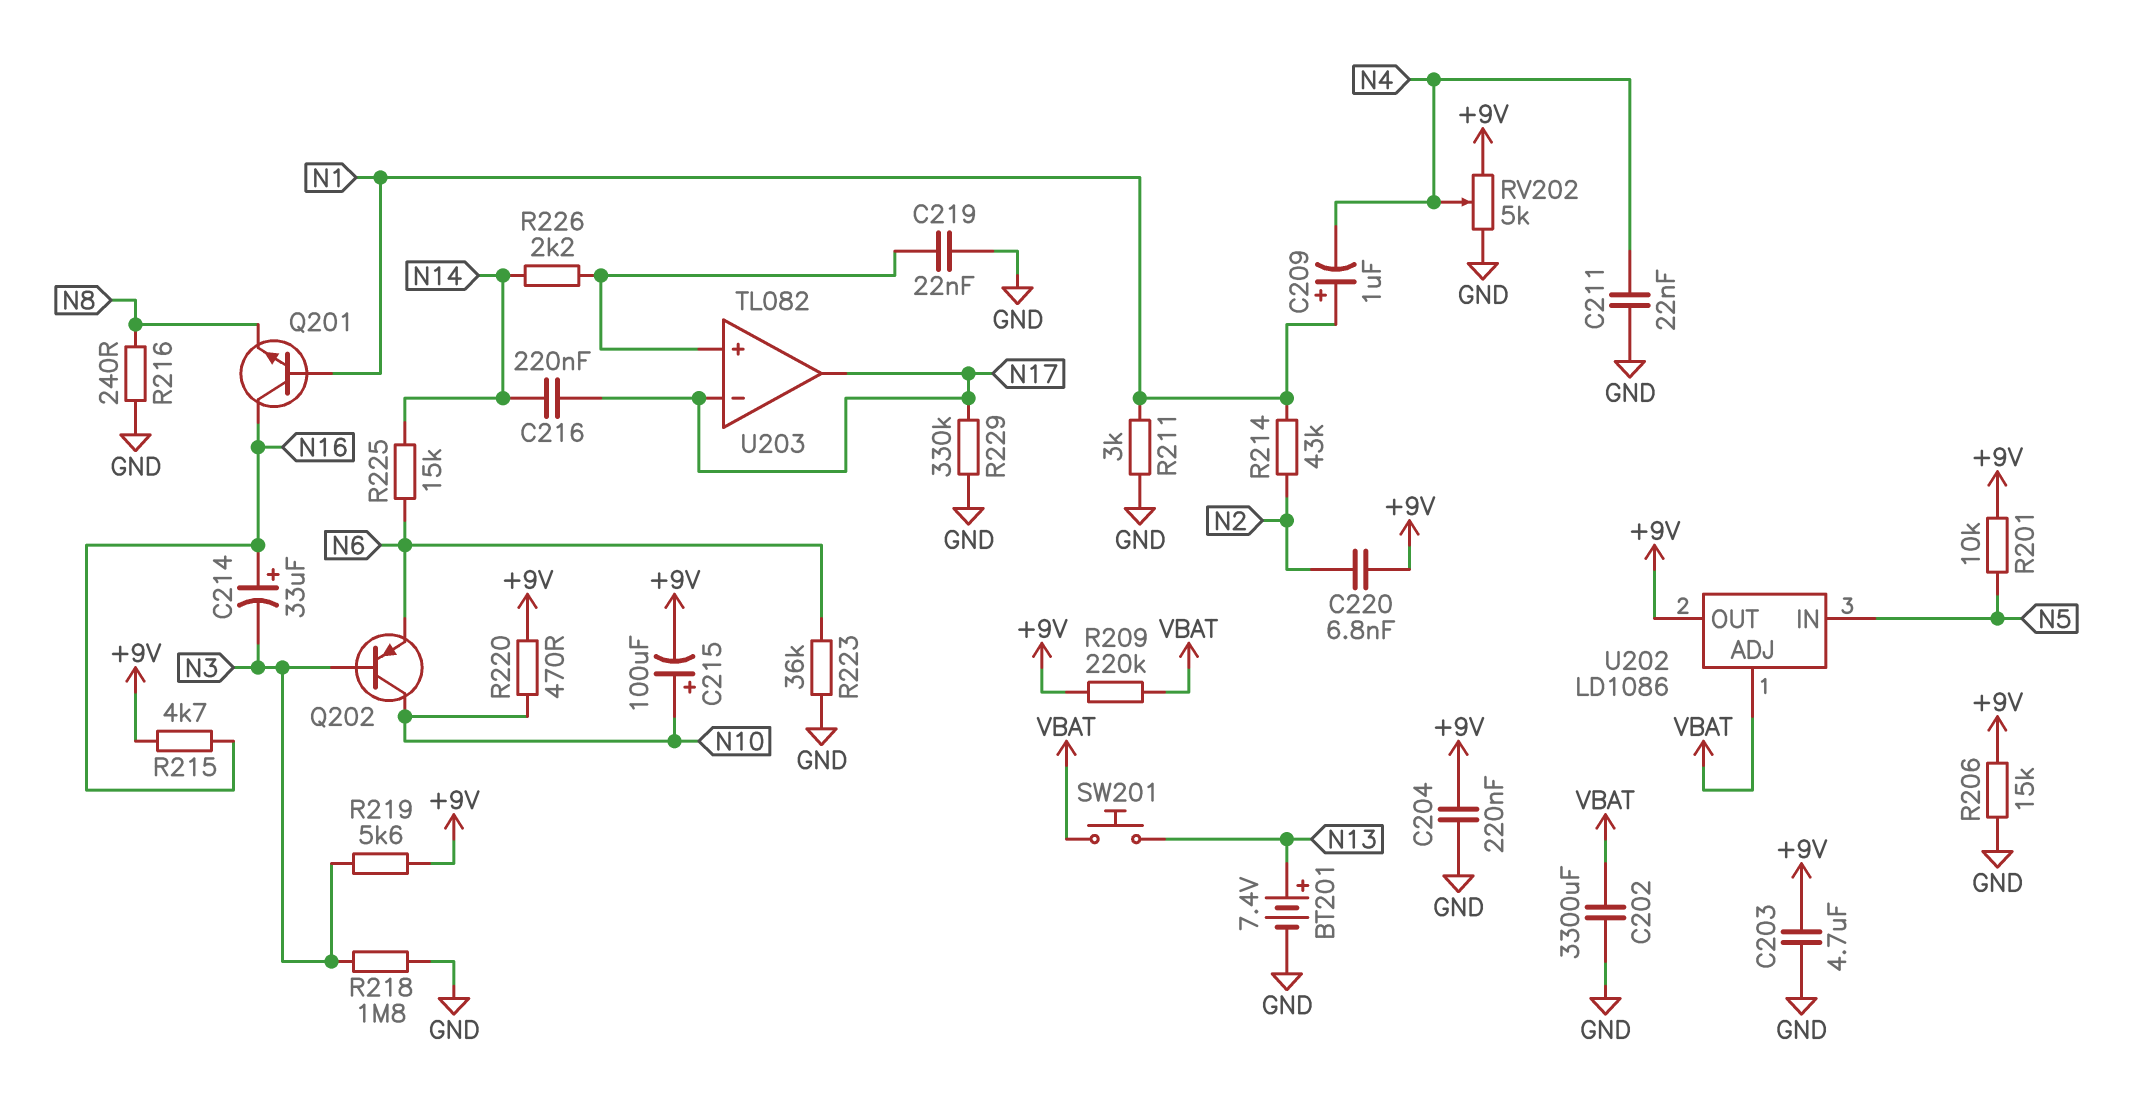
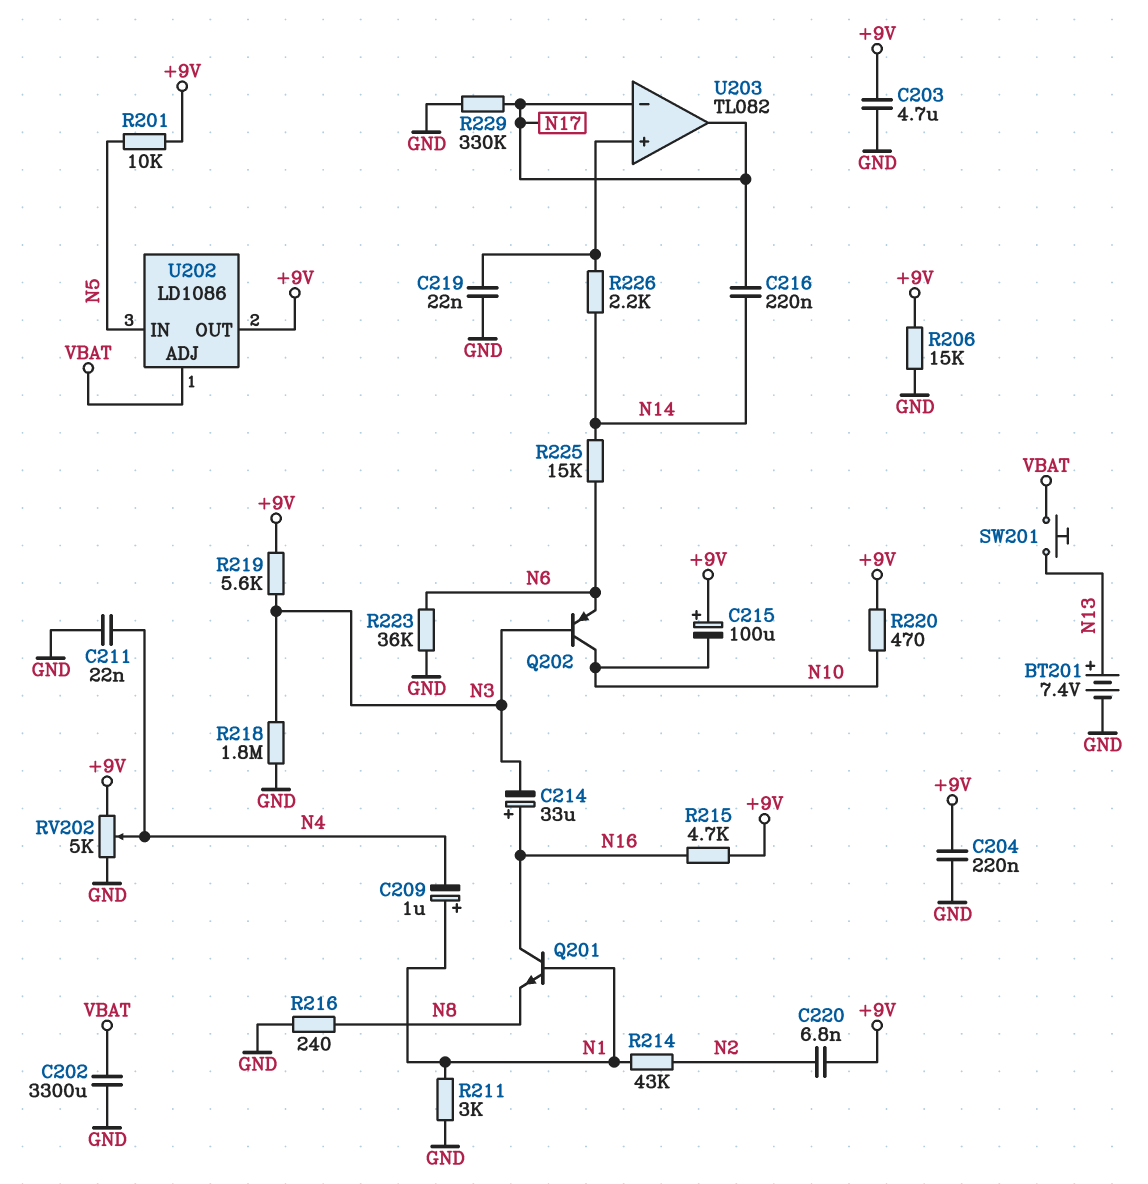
C215: 100uF (plus N10, minus +9V) -> 100uF (plus +9V, minus N10)
R209: 220k (+9V, VBAT) -> none

